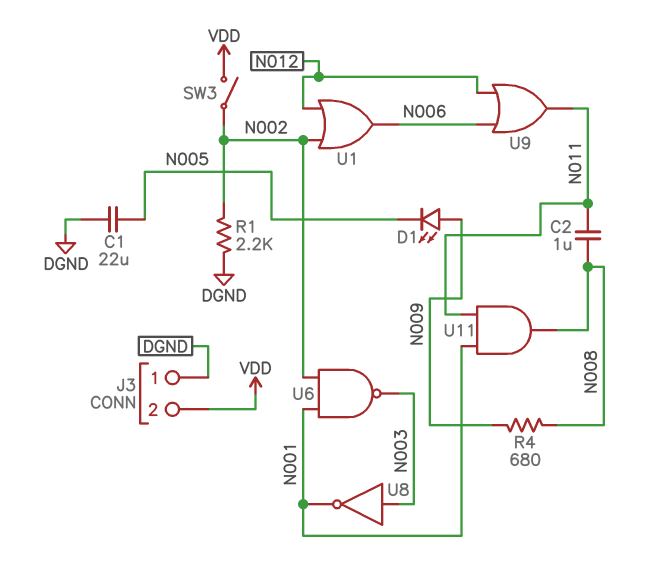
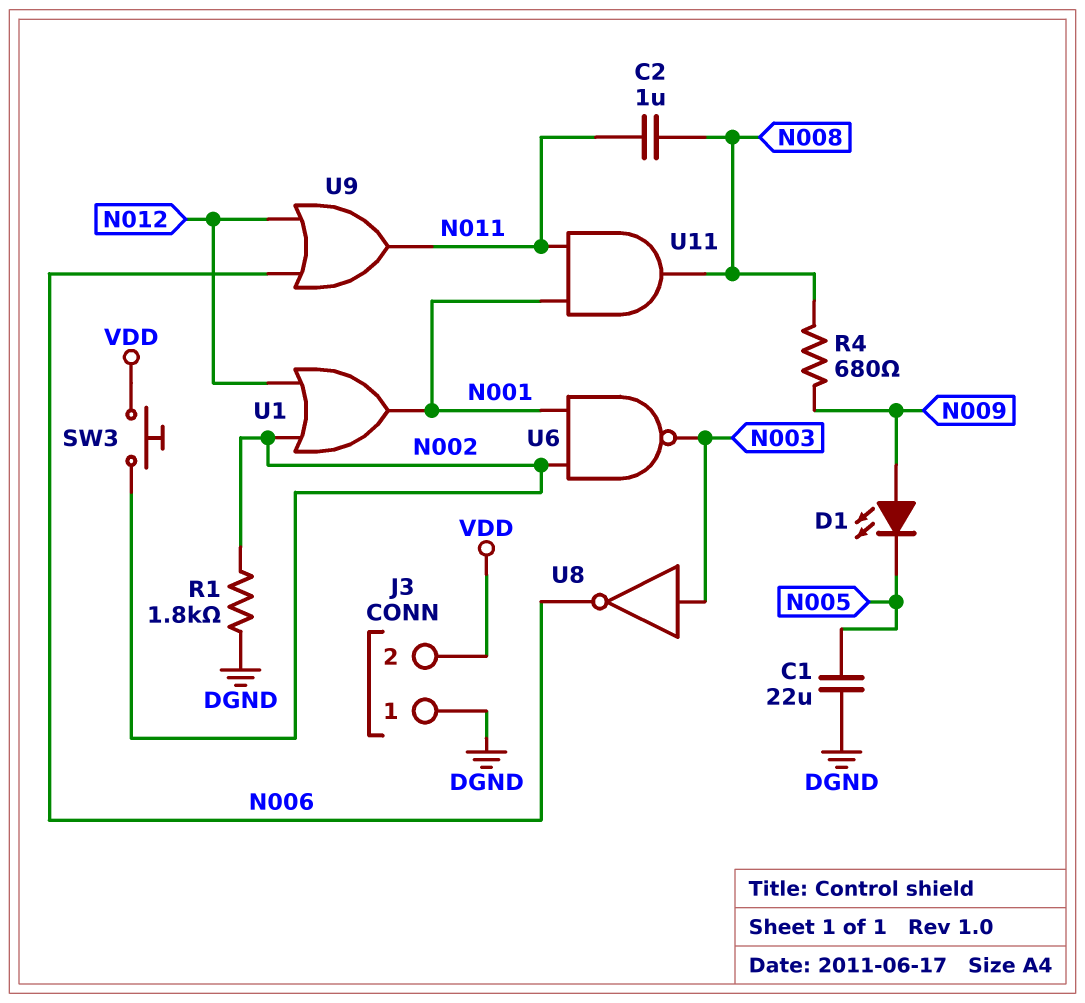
R1: 2.2k (DGND, N002) -> 1.8k (DGND, N002)
SW3: switch (N002, VDD) -> button (N002, VDD)
U1: OR (in N002, in N012, out N006) -> OR (in N002, in N012, out N001)
U8: NOT (in N003, out N001) -> NOT (in N003, out N006)

